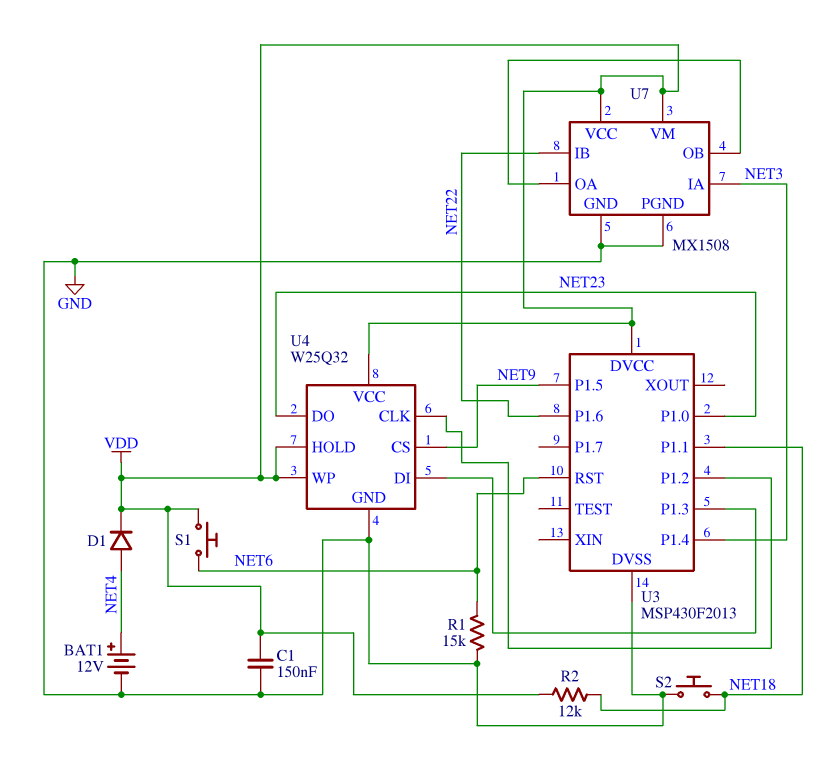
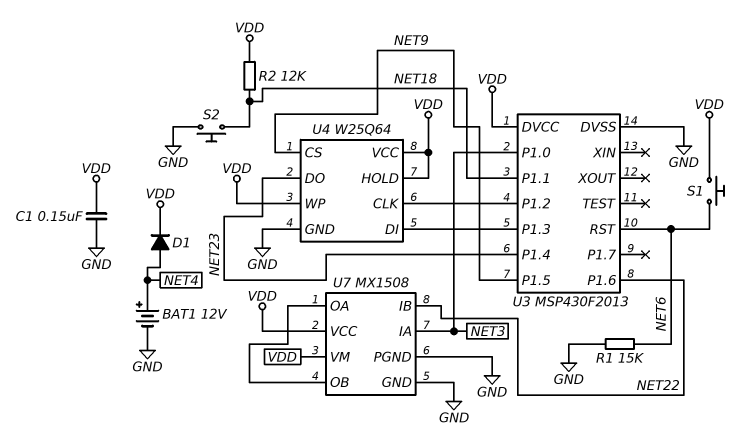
U3 pin P1.0: NET23 -> NET3
U3 pin P1.4: NET3 -> NET23
U4: W25Q32 -> W25Q64

